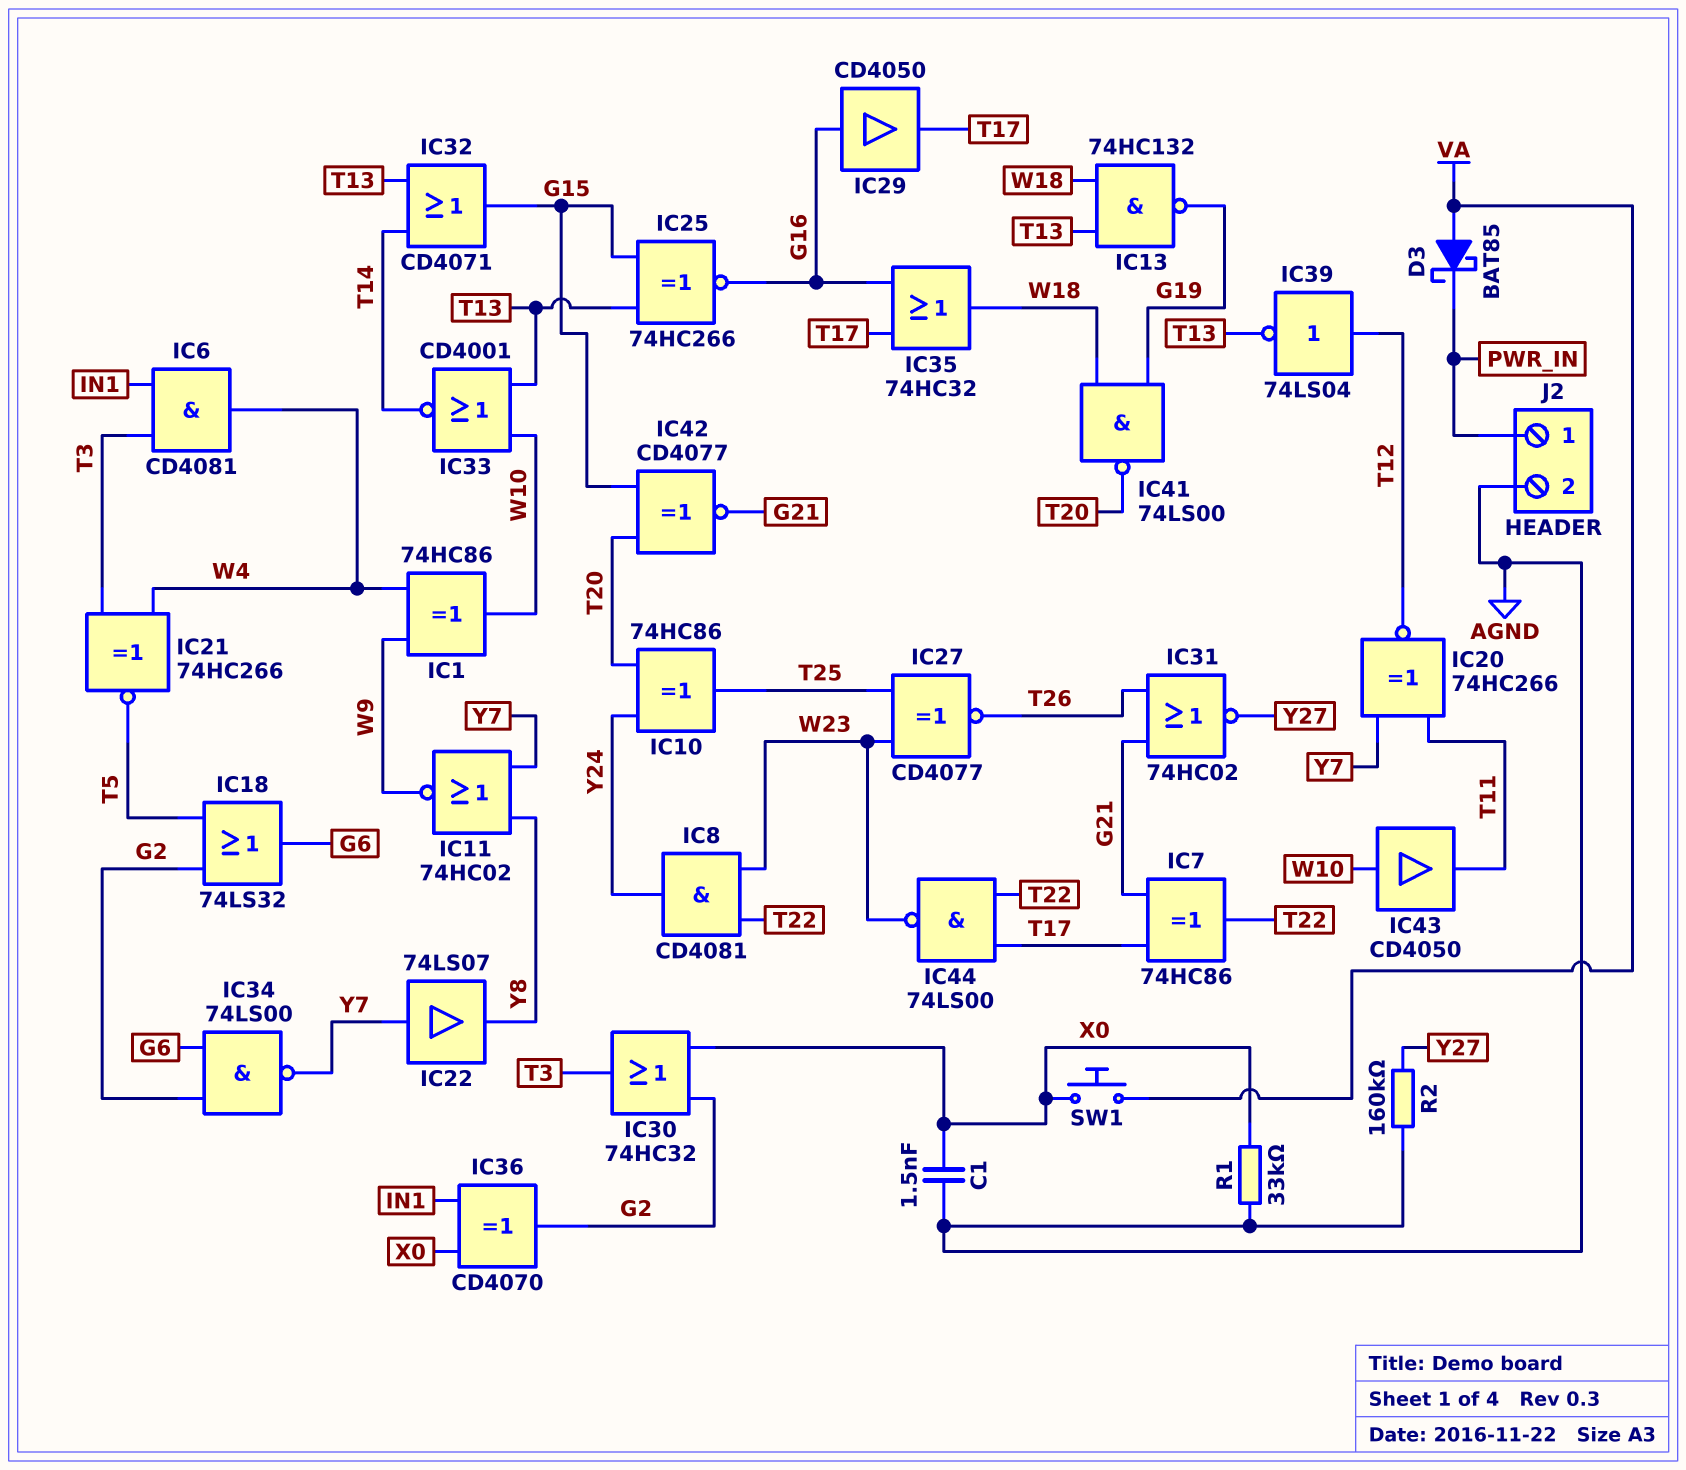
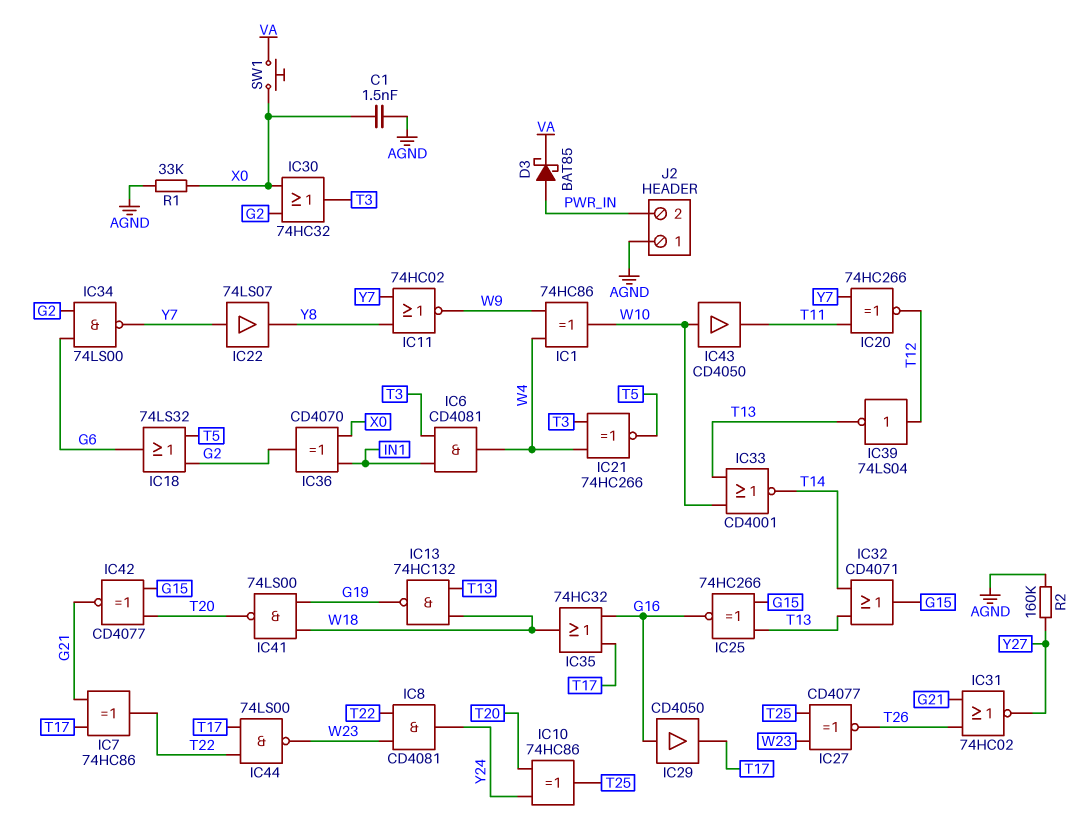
D3: schottky BAT85 (A VA, K PWR_IN) -> schottky BAT85 (A PWR_IN, K VA)
J2 pin 1: PWR_IN -> AGND
J2 pin 2: AGND -> PWR_IN

